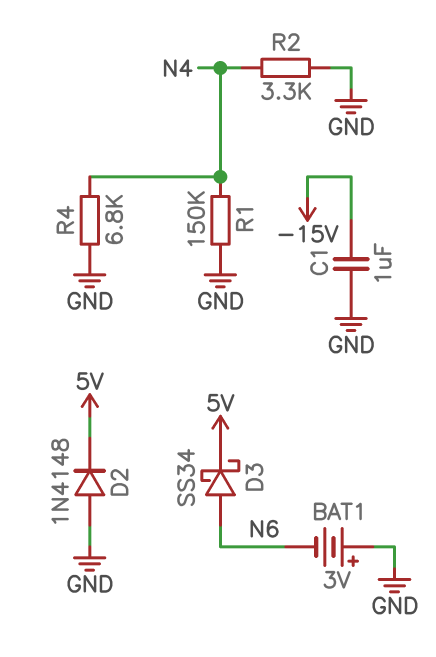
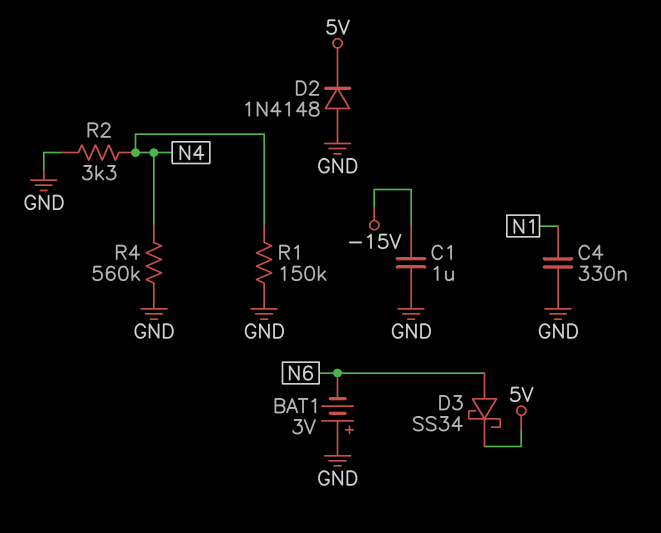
C4: none -> 330nF (GND, N1)
R4: 6.8k (GND, N4) -> 560k (GND, N4)

